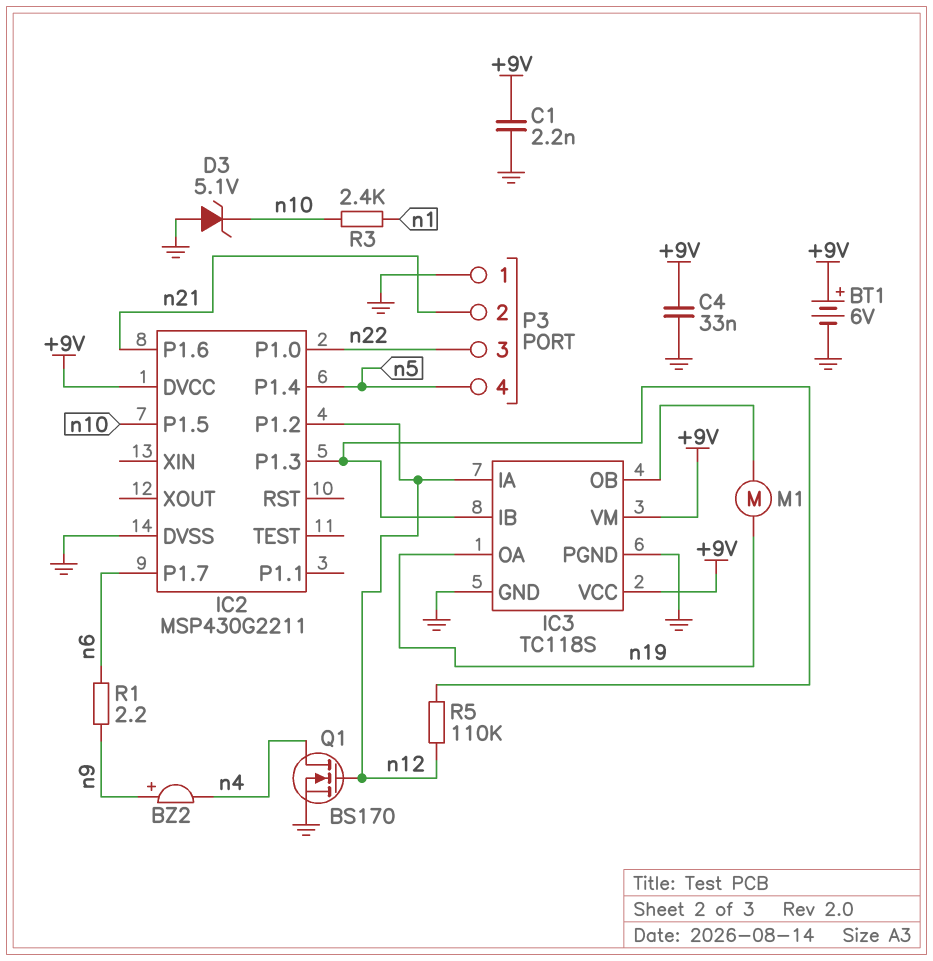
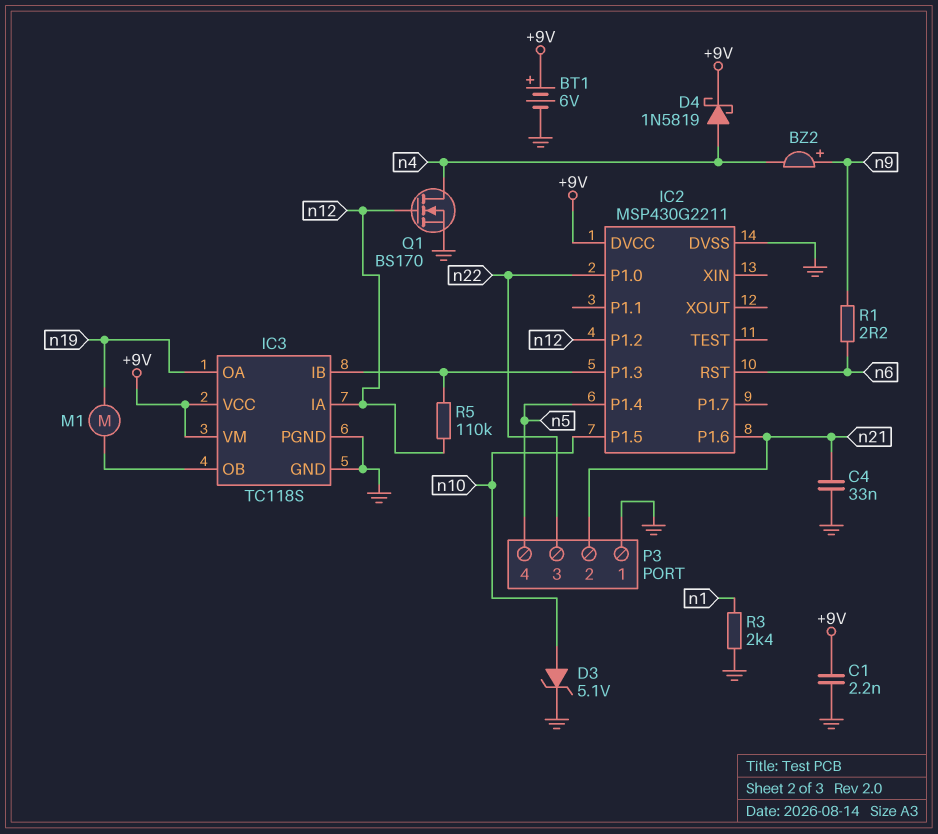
C4: 33nF (+9V, GND) -> 33nF (GND, n21)
D3: zener 5.1V (A GND, K n10) -> zener 5.1V (A n10, K GND)
D4: none -> schottky 1N5819 (A n4, K +9V)
IC2 pin P1.7: n6 -> none
IC2 pin RST: none -> n6
R3: 2.4k (n1, n10) -> 2.4k (GND, n1)

